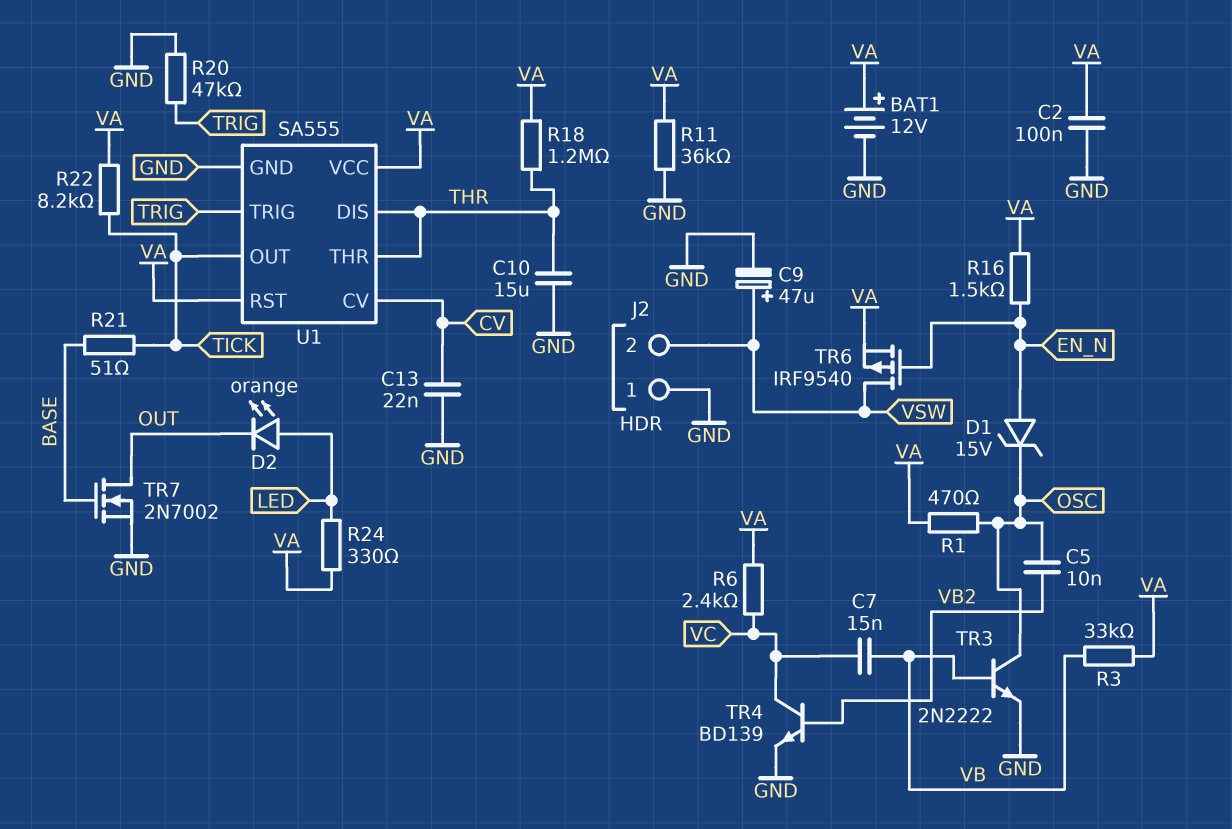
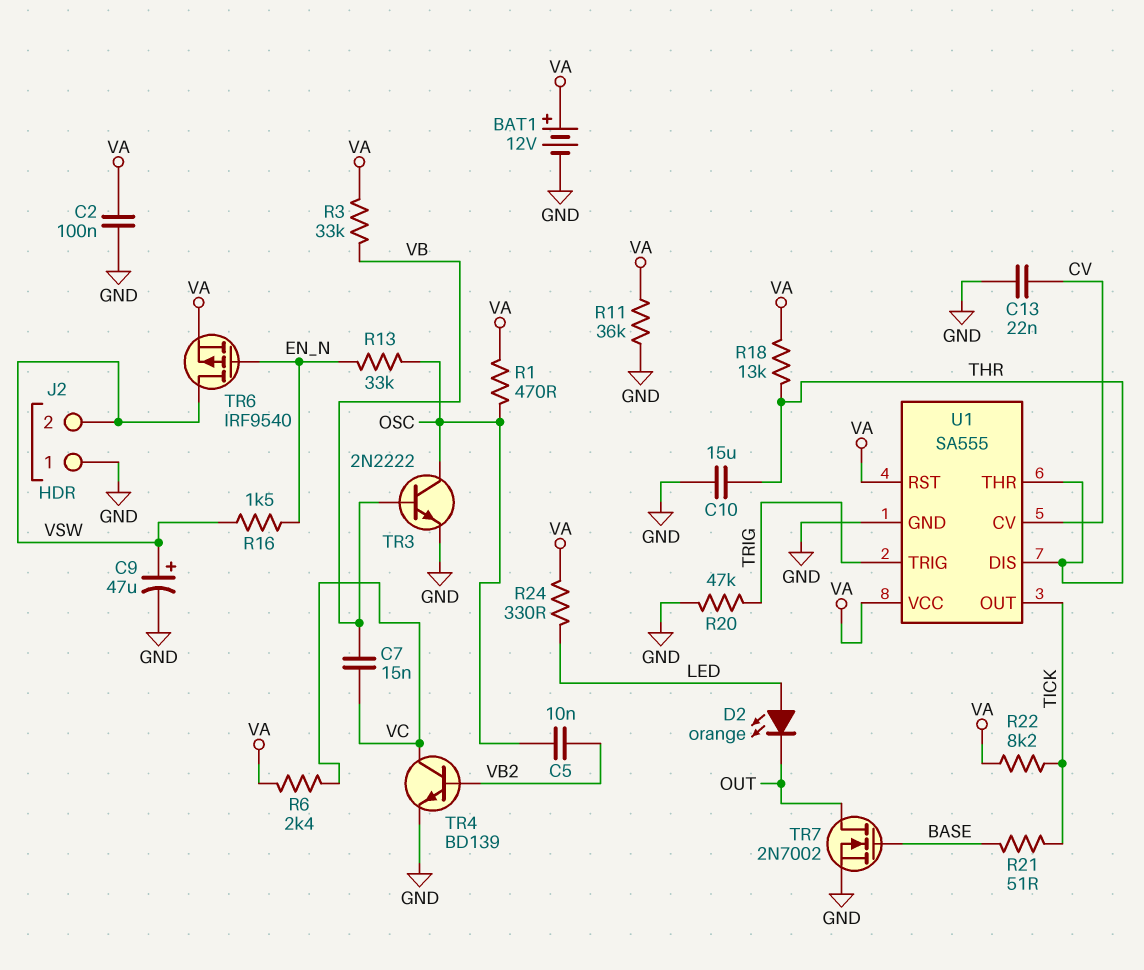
D1: zener 15V (A EN_N, K OSC) -> none
R13: none -> 33k (EN_N, OSC)
R16: 1.5k (EN_N, VA) -> 1.5k (EN_N, VSW)
R18: 1.2M (THR, VA) -> 13k (THR, VA)

